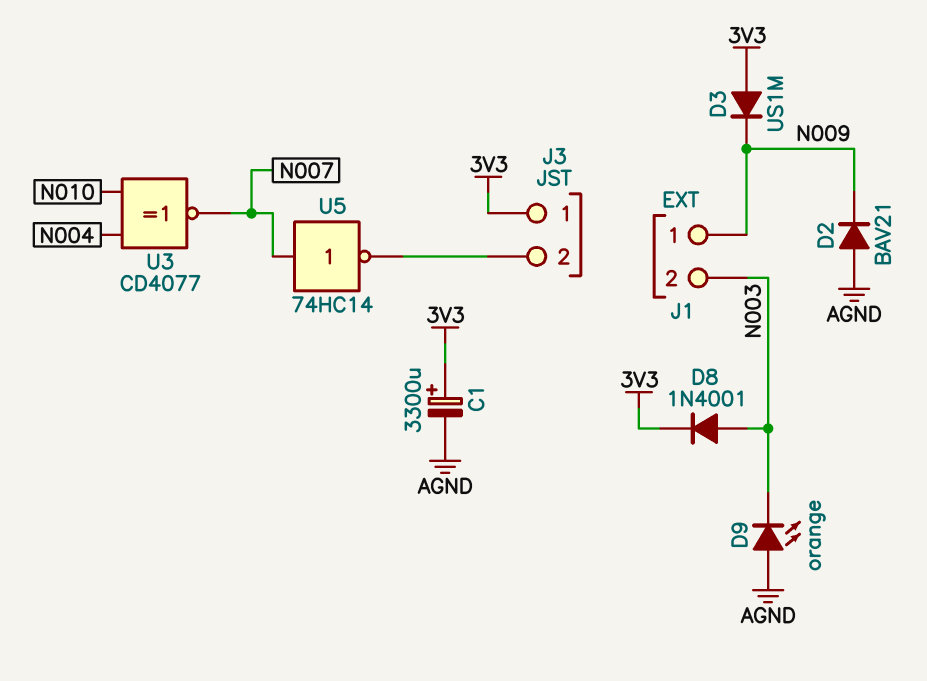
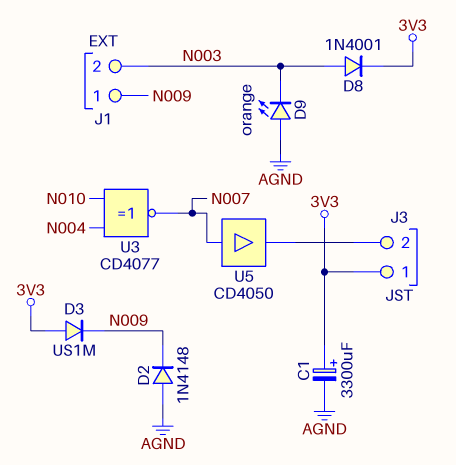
D2: diode BAV21 (A AGND, K N009) -> diode 1N4148 (A AGND, K N009)
U5: NOT 74HC14 (in N007, out J3/2) -> buffer CD4050 (in N007, out J3/2)

